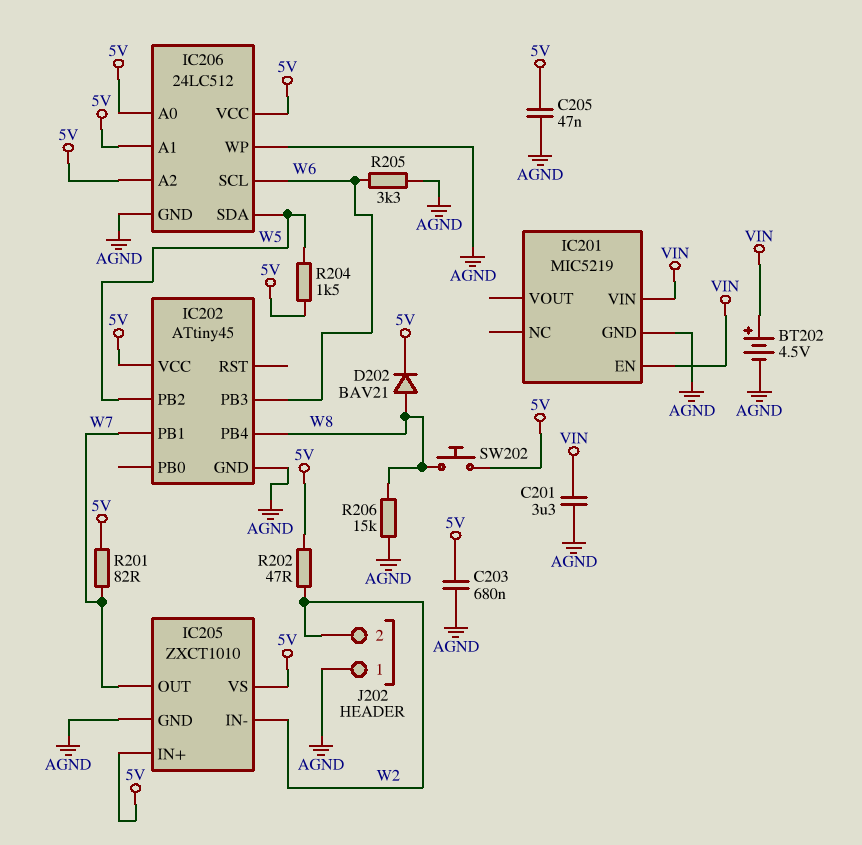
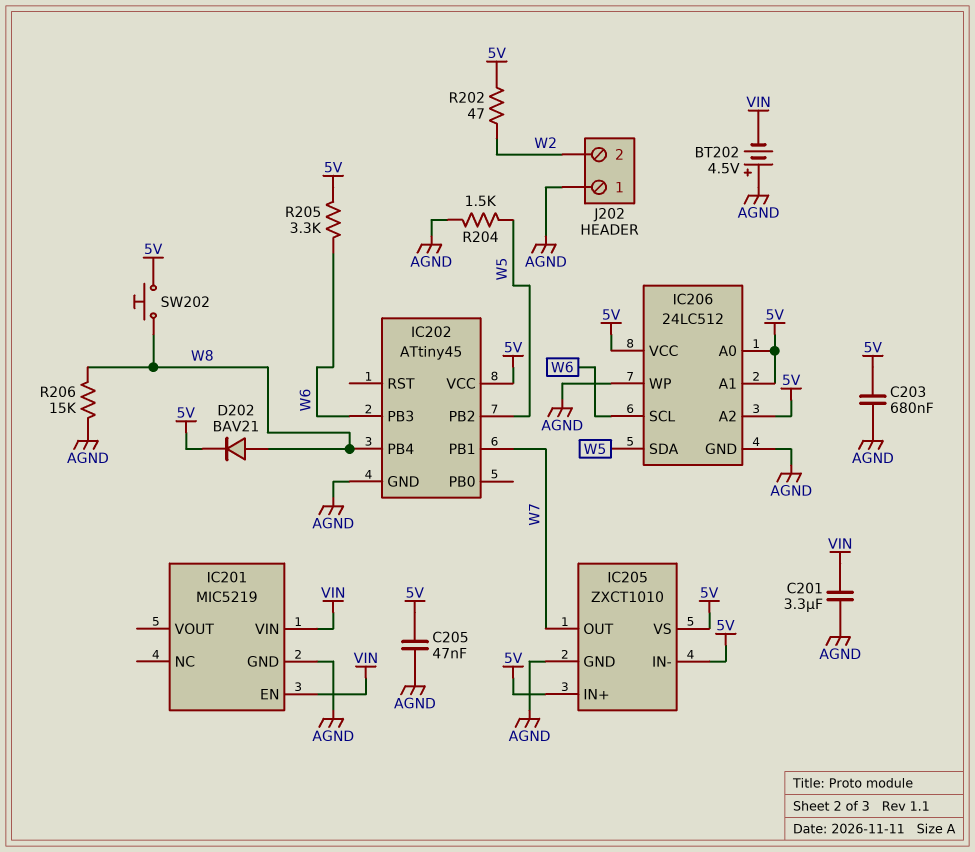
BT202: 4.5V (plus VIN, minus AGND) -> 4.5V (plus AGND, minus VIN)
IC205 pin IN-: W2 -> 5V
R201: 82 (5V, W7) -> none
R204: 1.5k (5V, W5) -> 1.5k (AGND, W5)
R205: 3.3k (AGND, W6) -> 3.3k (5V, W6)

